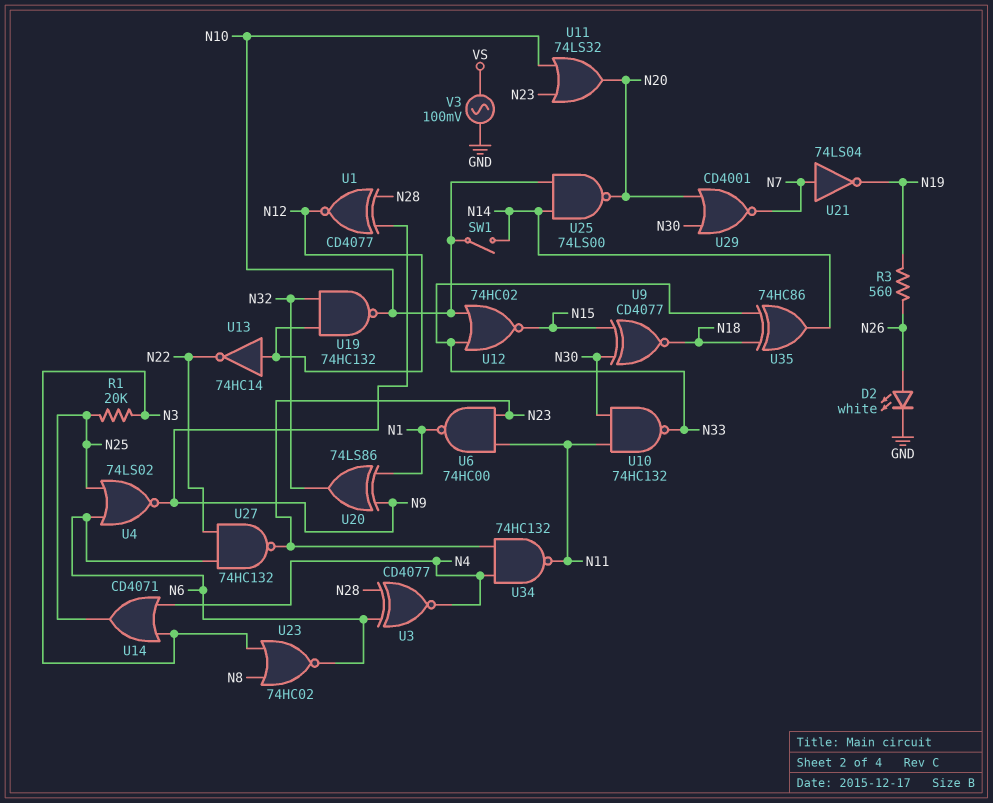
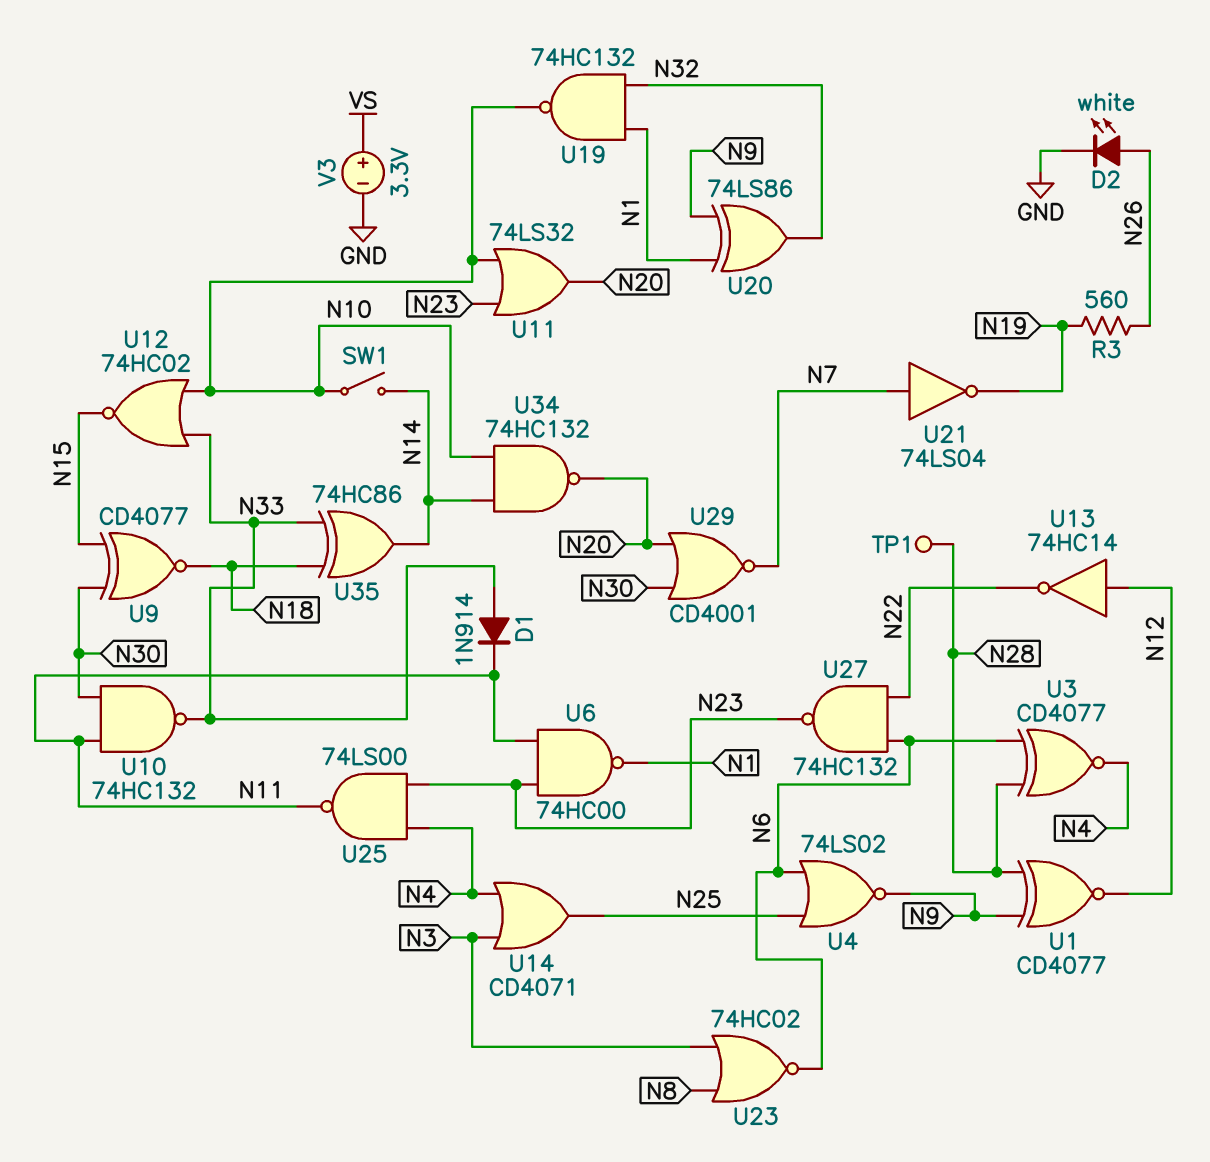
D1: none -> diode 1N914 (A N33, K N11)
R1: 20k (N3, N25) -> none
TP1: none -> test point (N28)
U19: NAND 74HC132 (in N12, in N32, out N10) -> NAND 74HC132 (in N1, in N32, out N10)
U25: NAND 74LS00 (in N10, in N14, out N20) -> NAND 74LS00 (in N4, in N23, out N11)
U34: NAND 74HC132 (in N4, in N23, out N11) -> NAND 74HC132 (in N10, in N14, out N20)
V3: AC 100mV (GND, VS) -> 3.3V (plus VS, minus GND)

